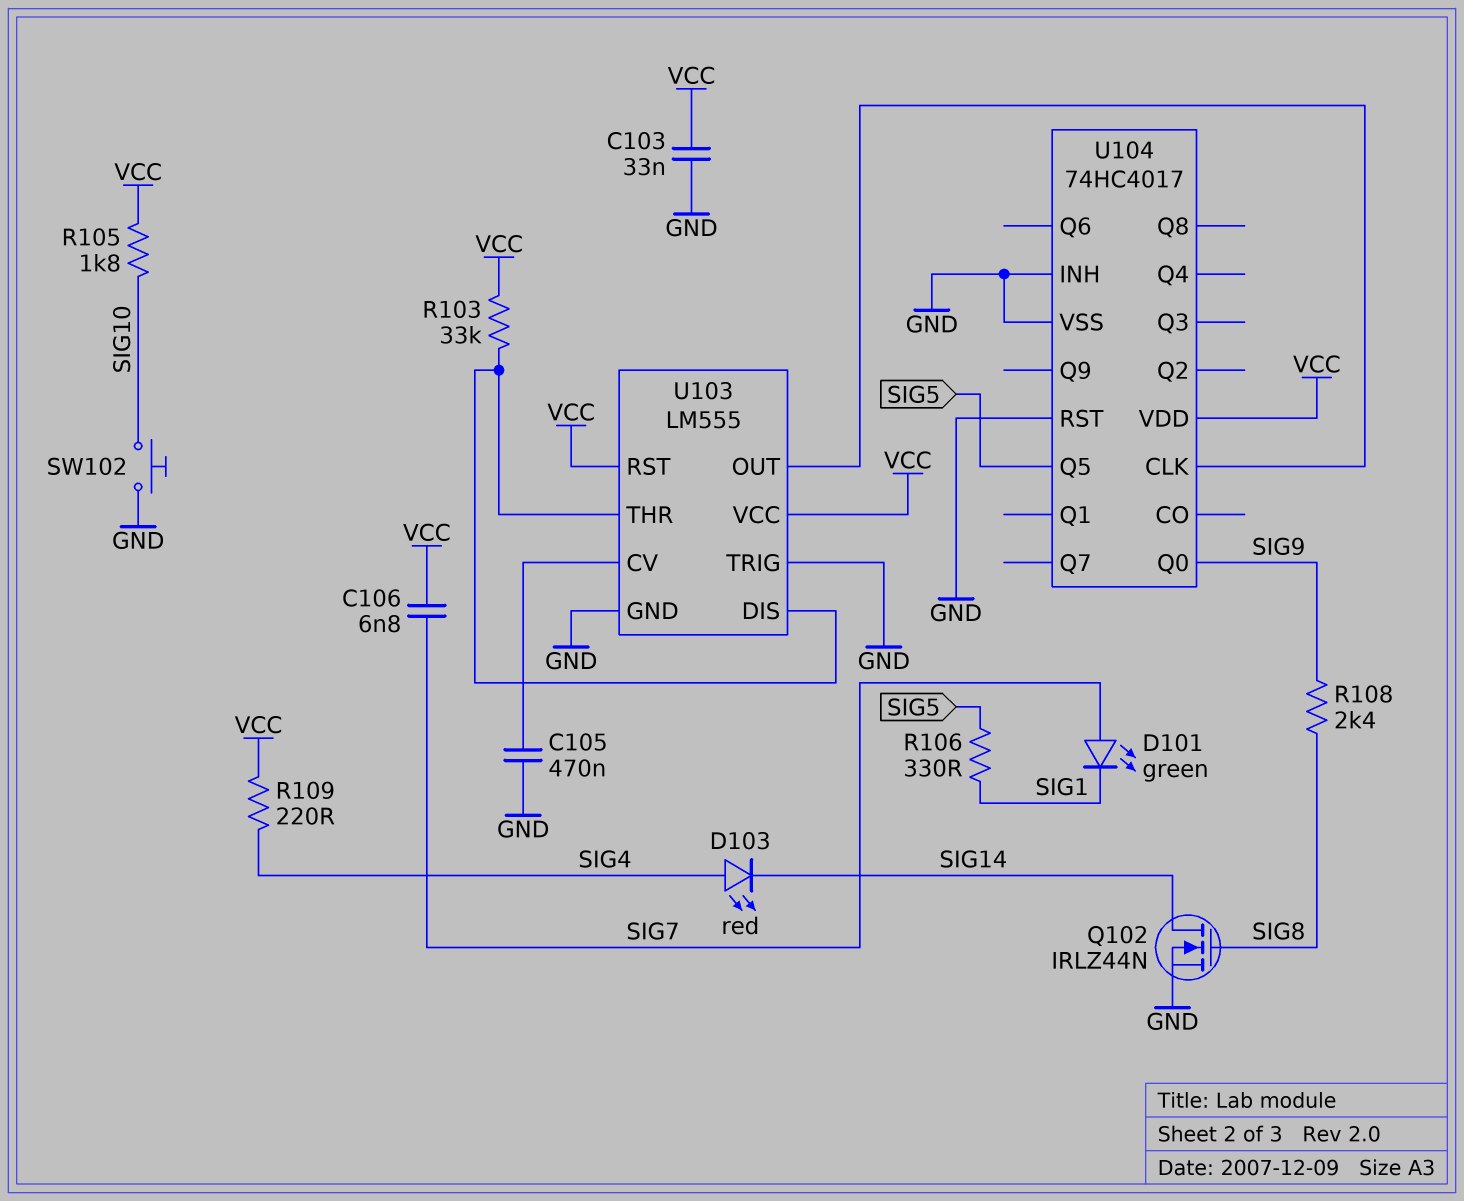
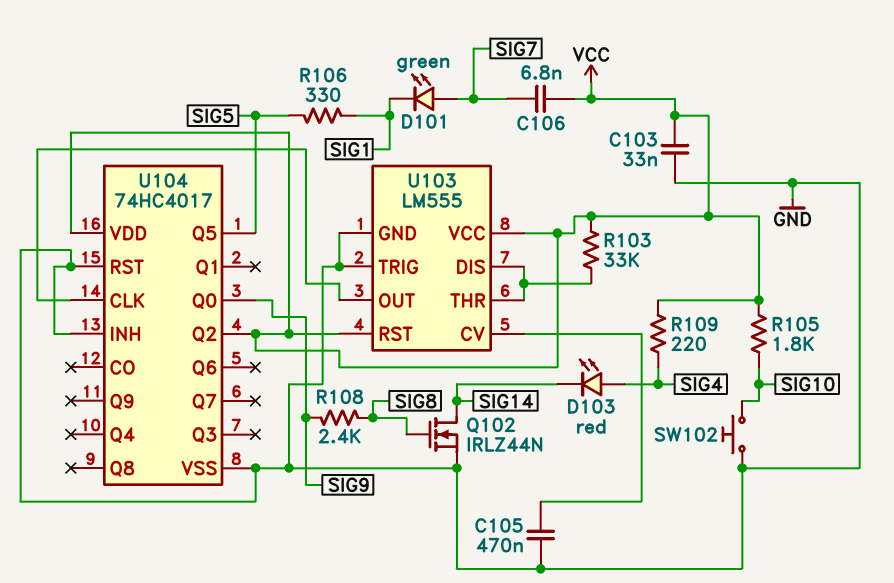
U104 pin Q2: none -> VCC

